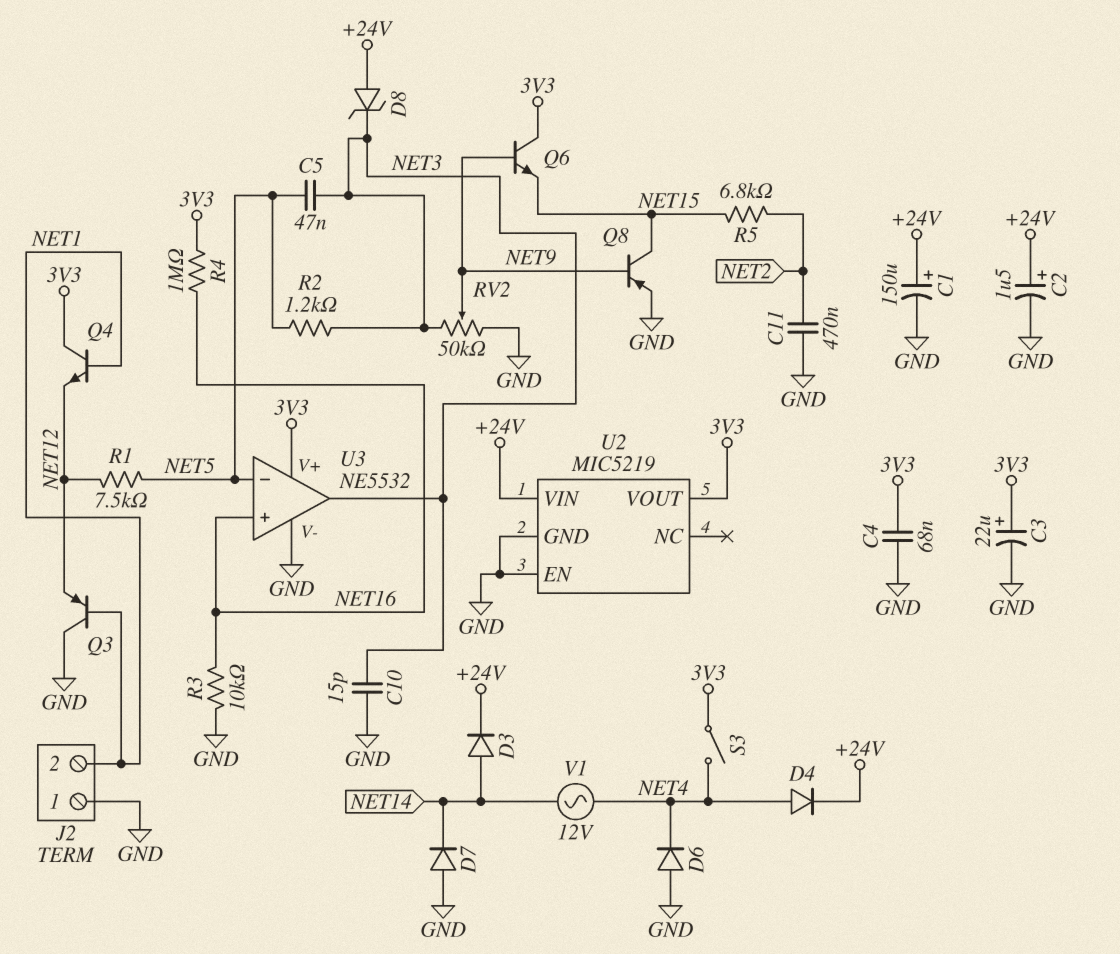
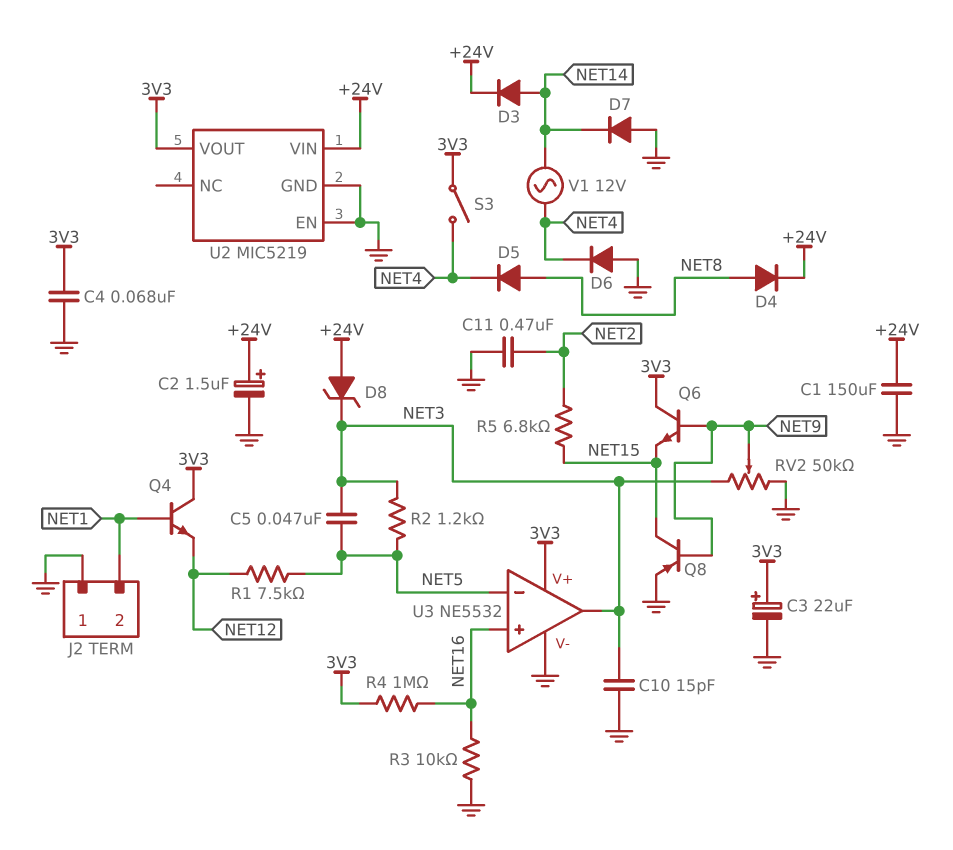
C1: 150uF (plus +24V, minus GND) -> 150uF (+24V, GND)
D4: diode (A NET4, K +24V) -> diode (A NET8, K +24V)
D5: none -> diode (A NET8, K NET4)
Q3: PNP (B NET1, C GND, E NET12) -> none

